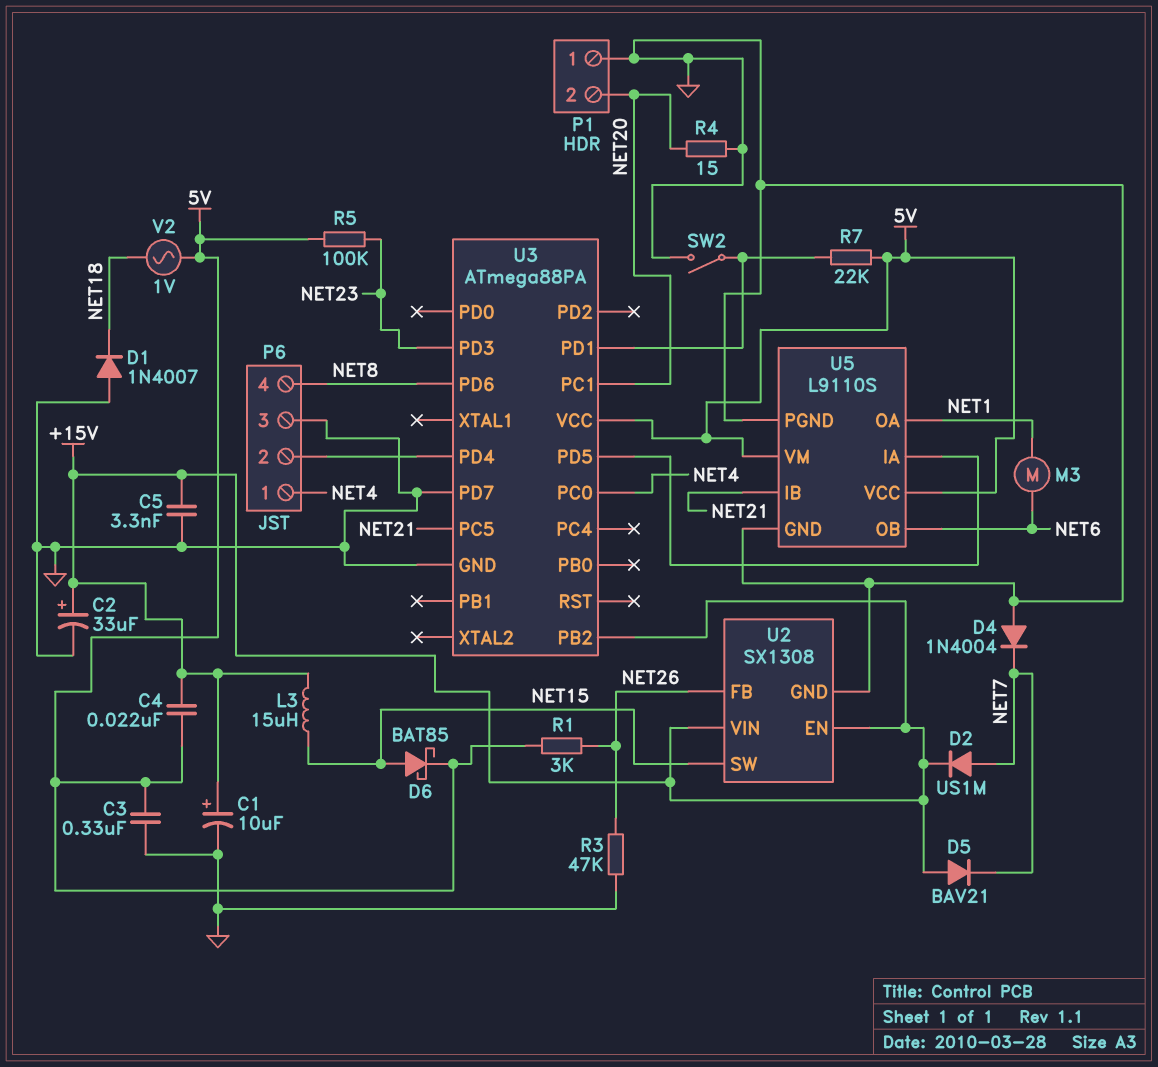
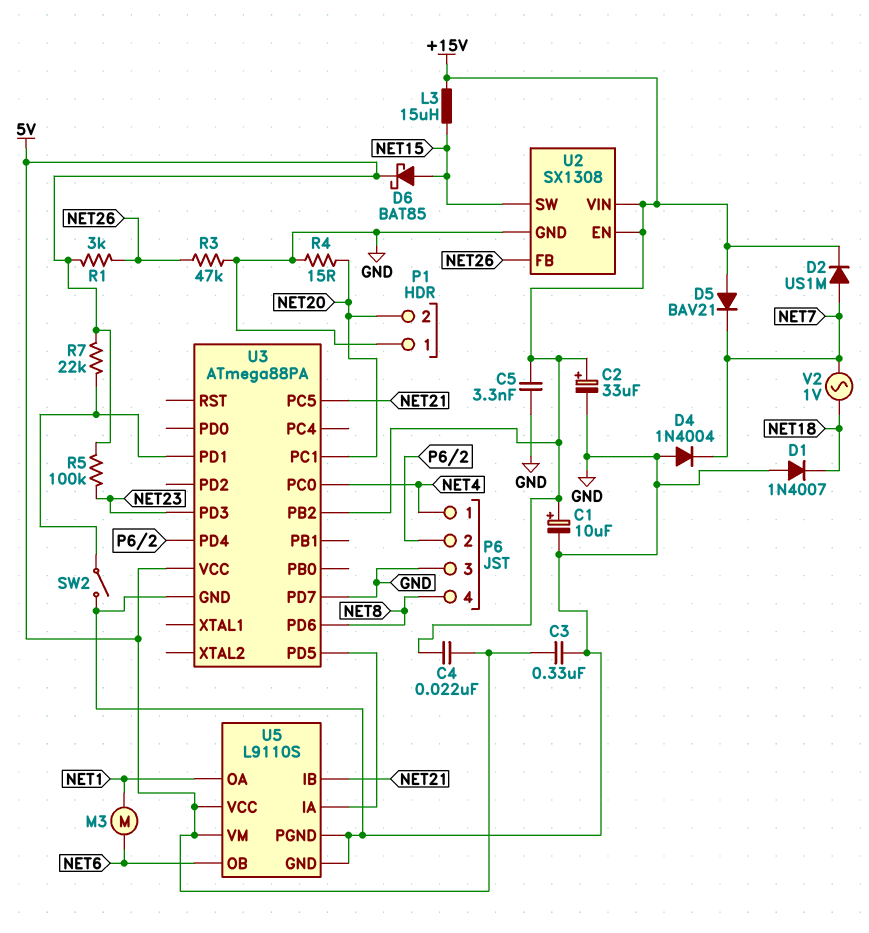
V2: AC 1V (5V, NET18) -> AC 1V (NET7, NET18)

